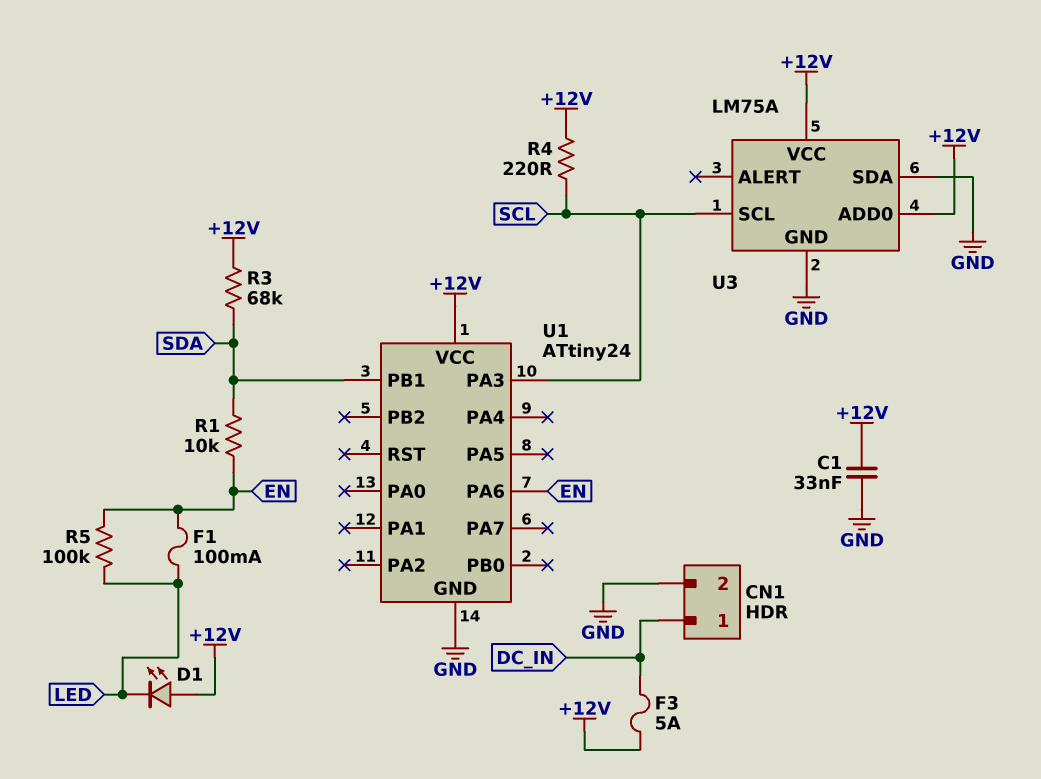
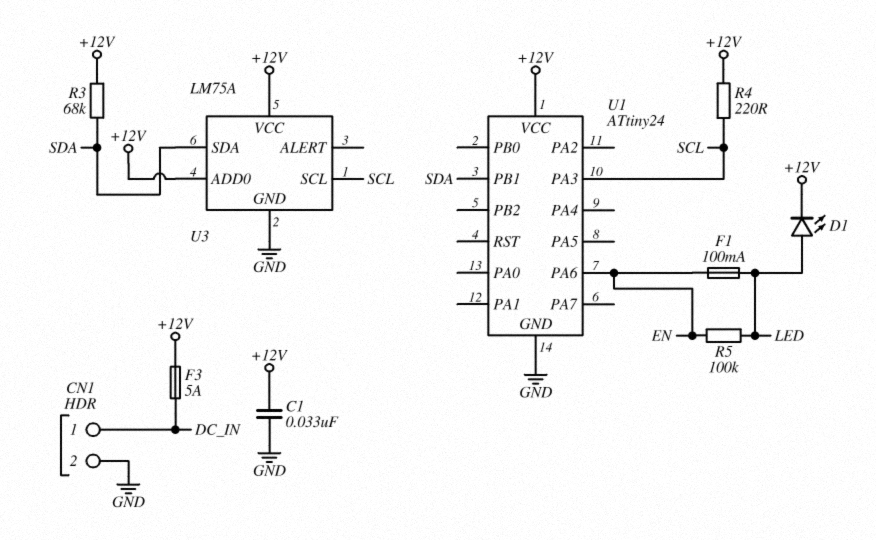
D1: LED (A +12V, K LED) -> LED (A LED, K +12V)
R1: 10k (EN, SDA) -> none
U3 pin SDA: GND -> SDA

